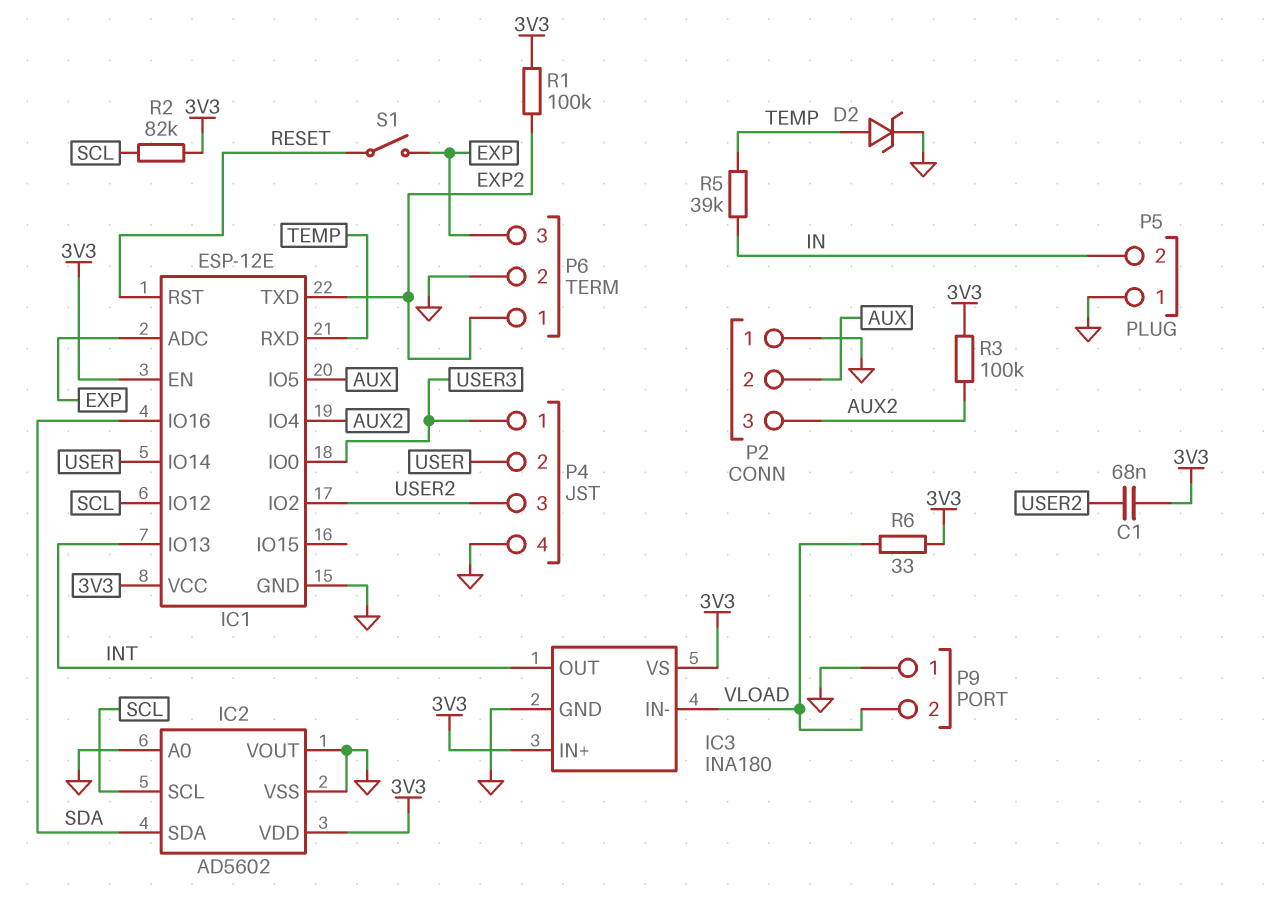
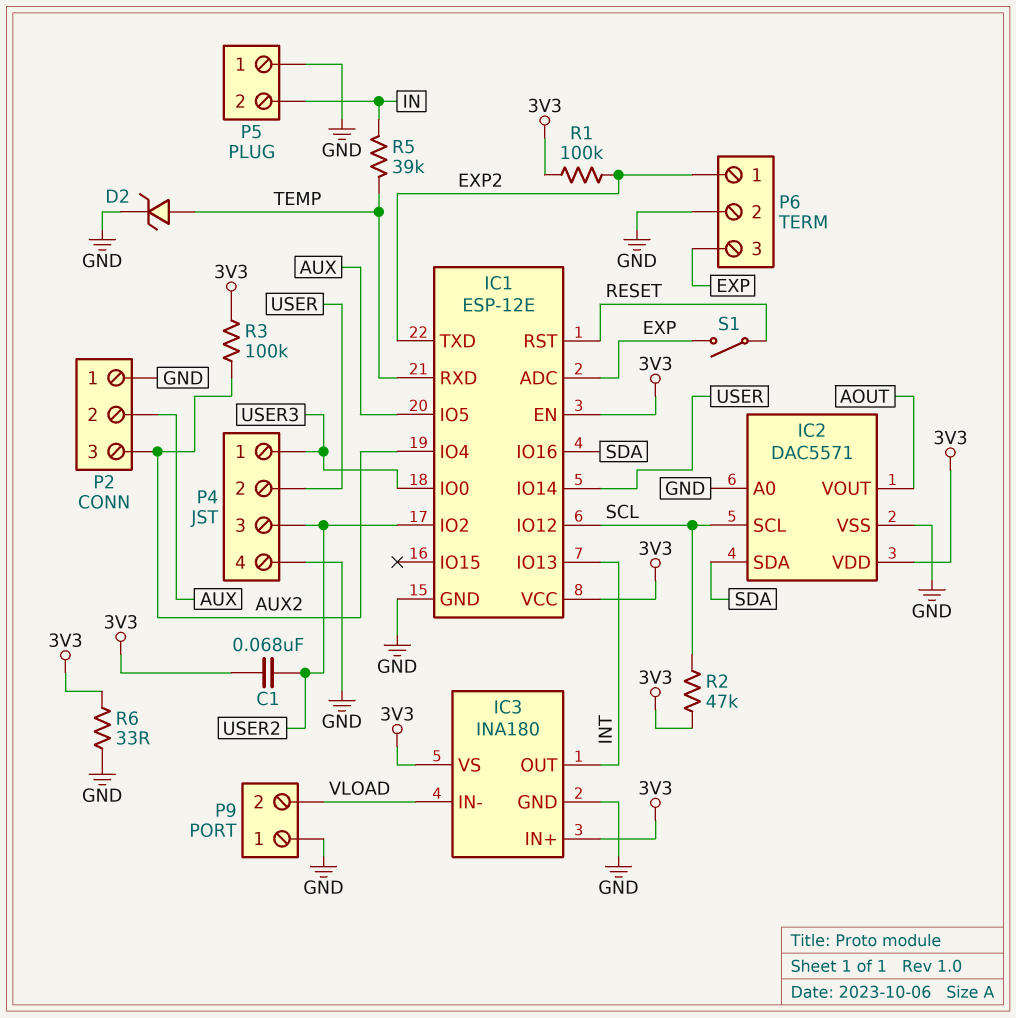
IC2: AD5602 -> DAC5571
IC2 pin VOUT: GND -> AOUT
R2: 82k (3V3, SCL) -> 47k (3V3, SCL)
R6: 33 (3V3, VLOAD) -> 33 (3V3, GND)

